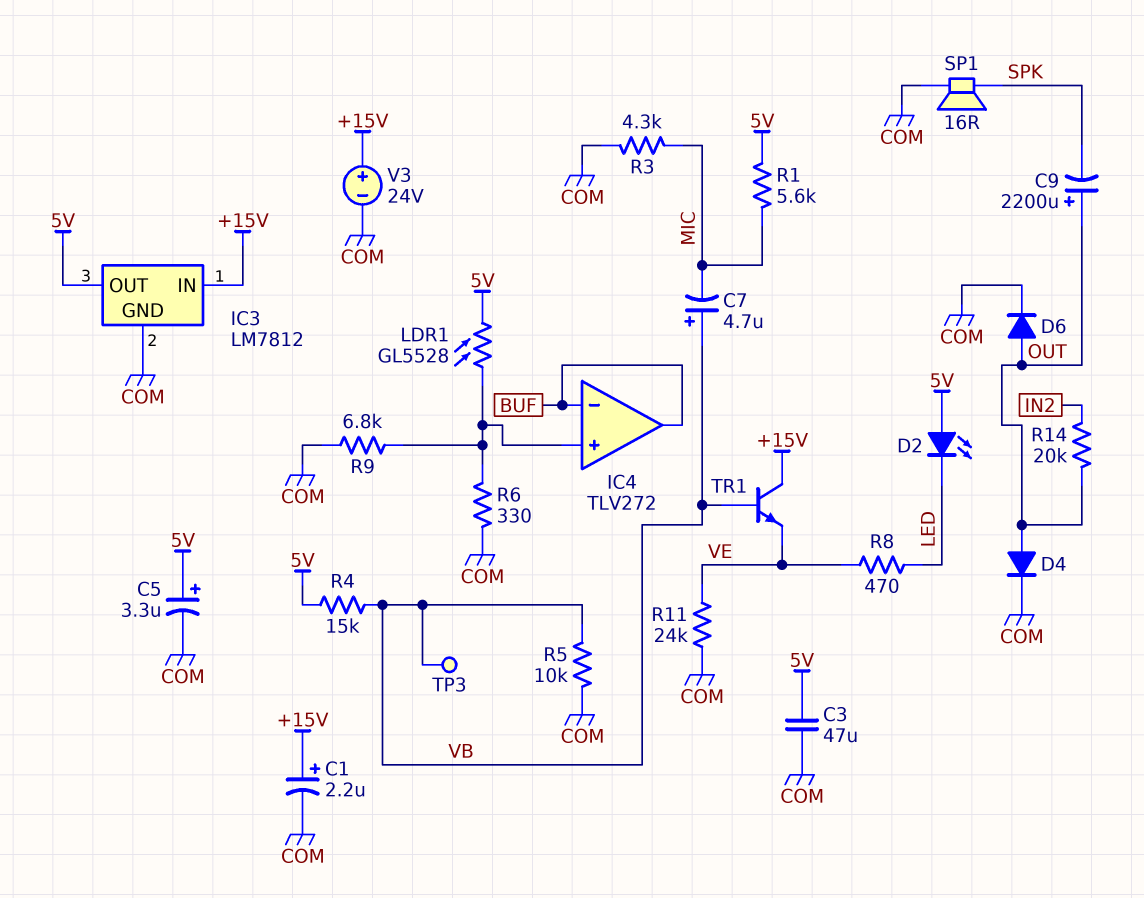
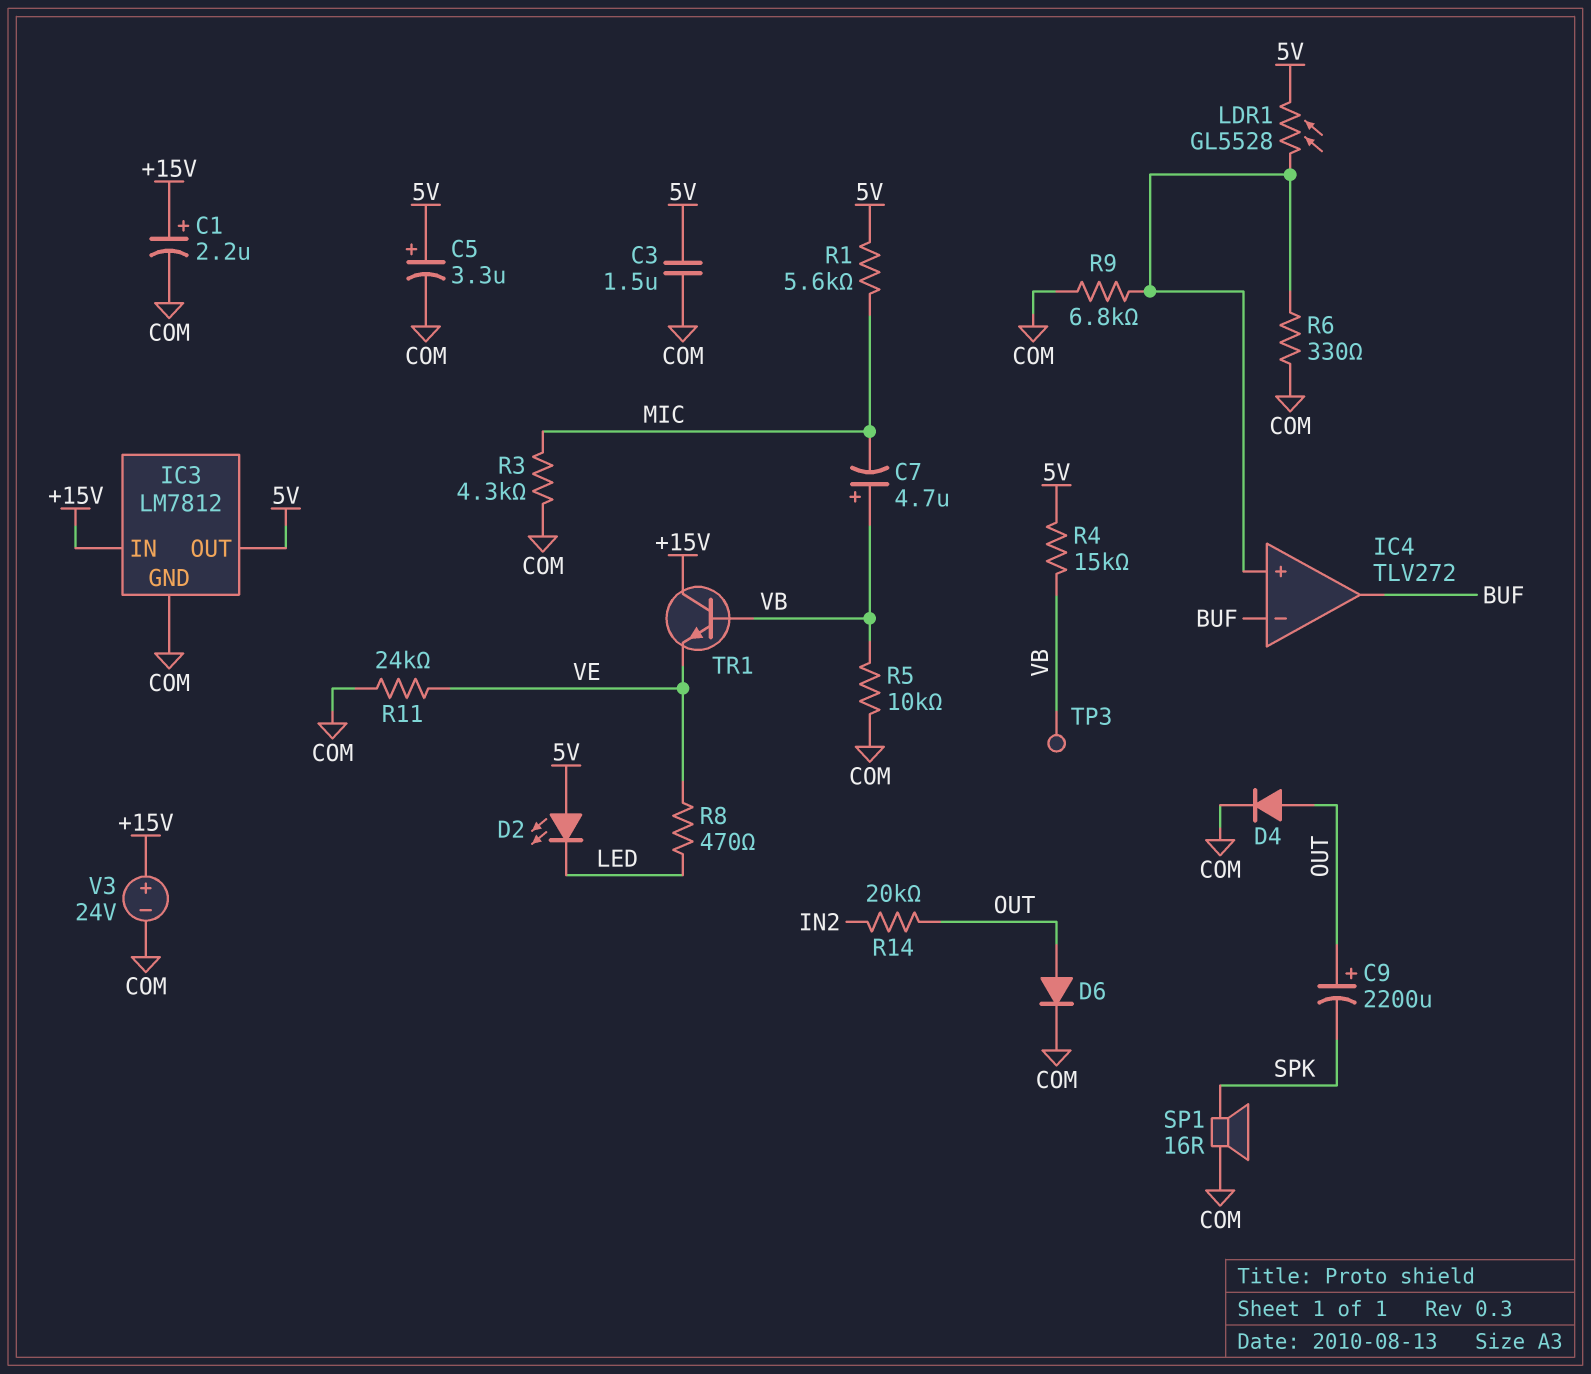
C3: 47uF (5V, COM) -> 1.5uF (5V, COM)

